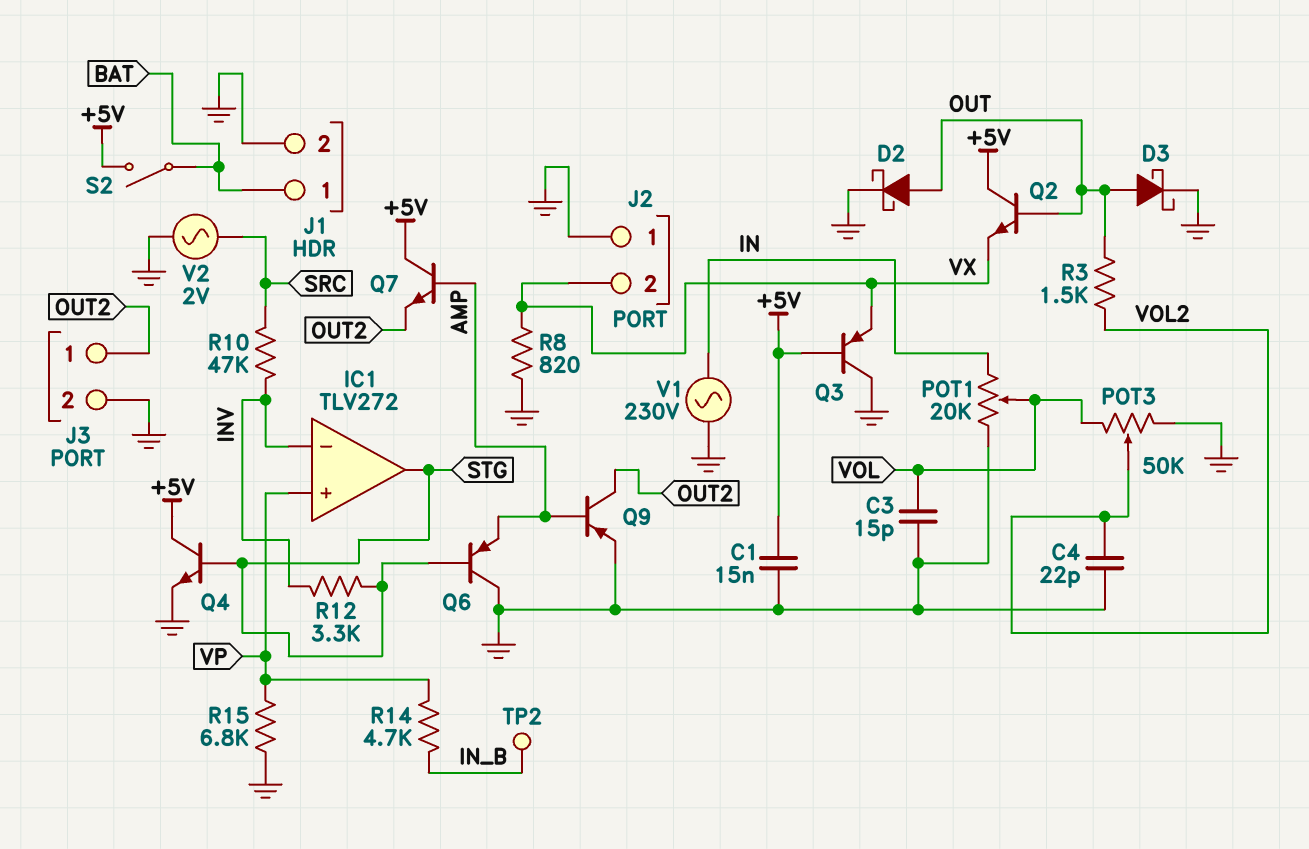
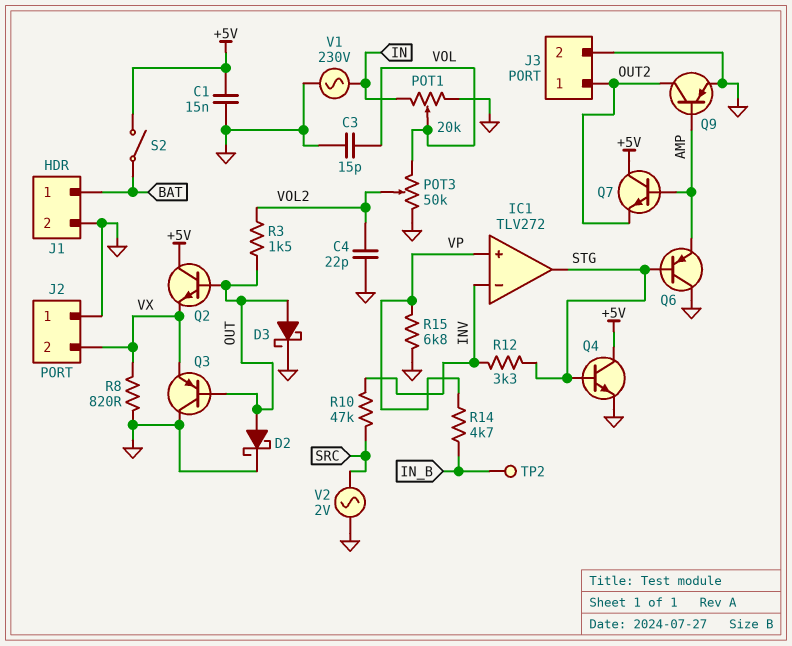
Q3: PNP (B +5V, C GND, E VX) -> PNP (B OUT, C GND, E VX)

